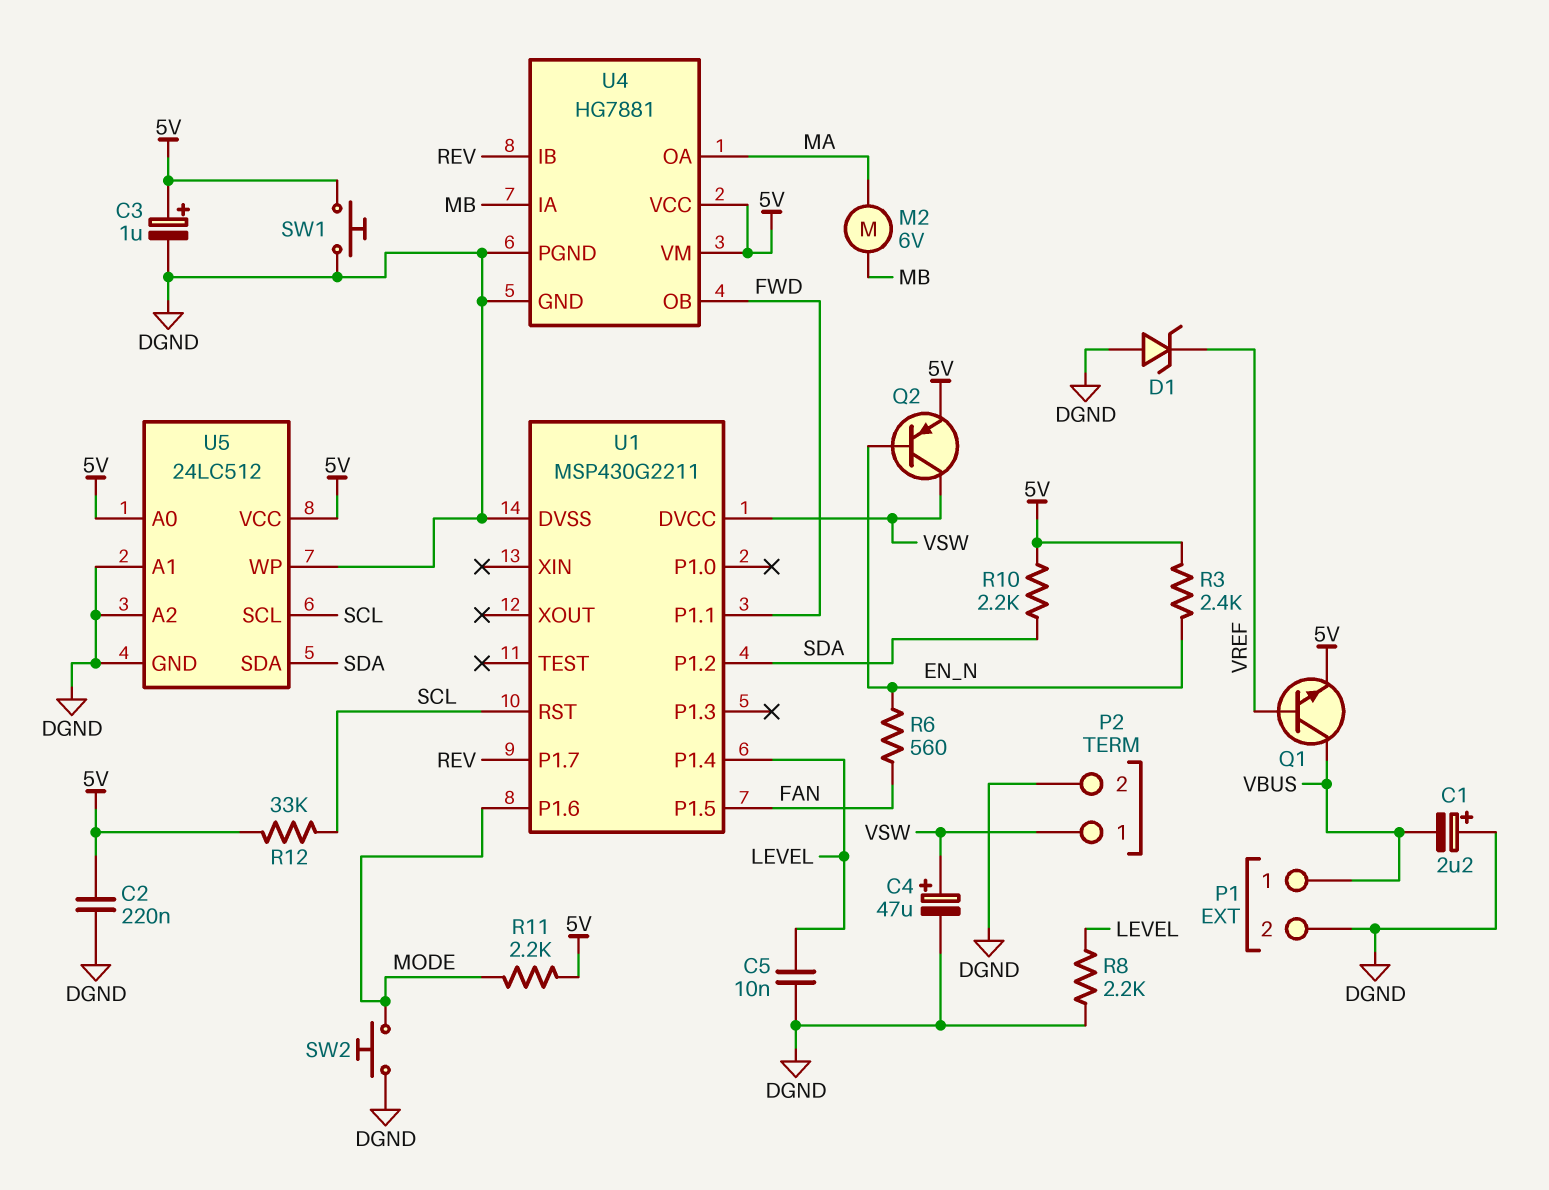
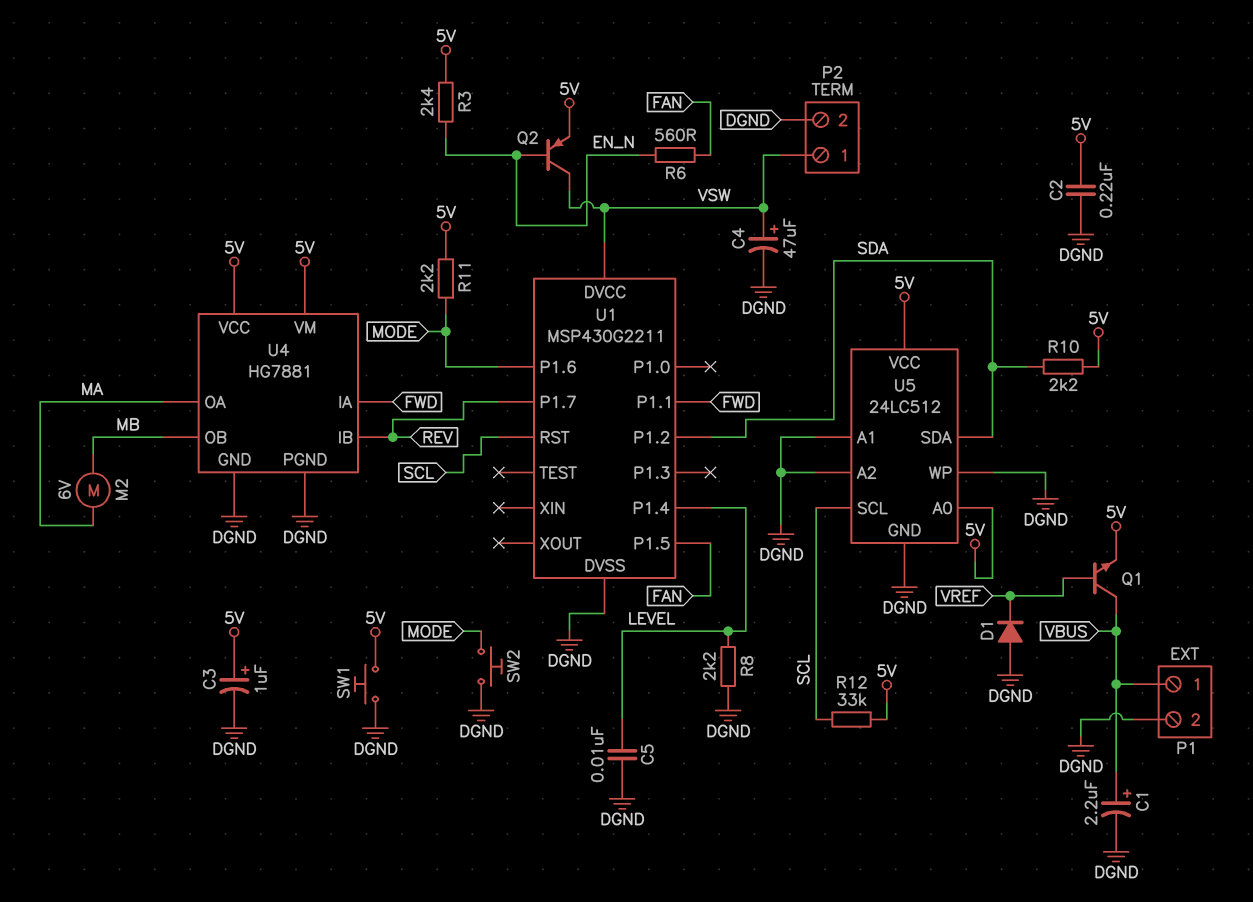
C1: 2.2uF (plus DGND, minus VBUS) -> 2.2uF (plus VBUS, minus DGND)
D1: zener (A DGND, K VREF) -> diode (A DGND, K VREF)
U4 pin IA: MB -> FWD
U4 pin OB: FWD -> MB

